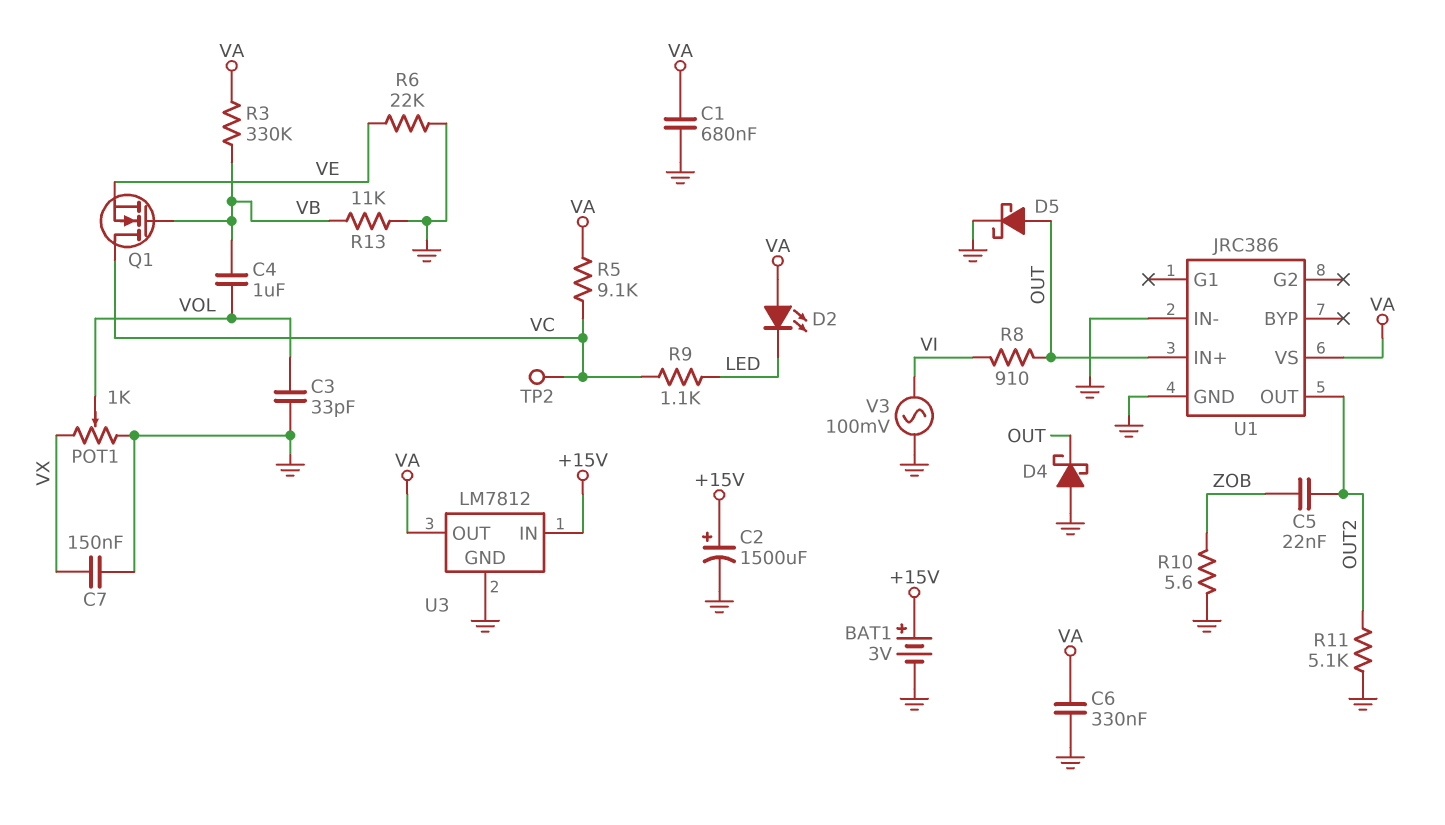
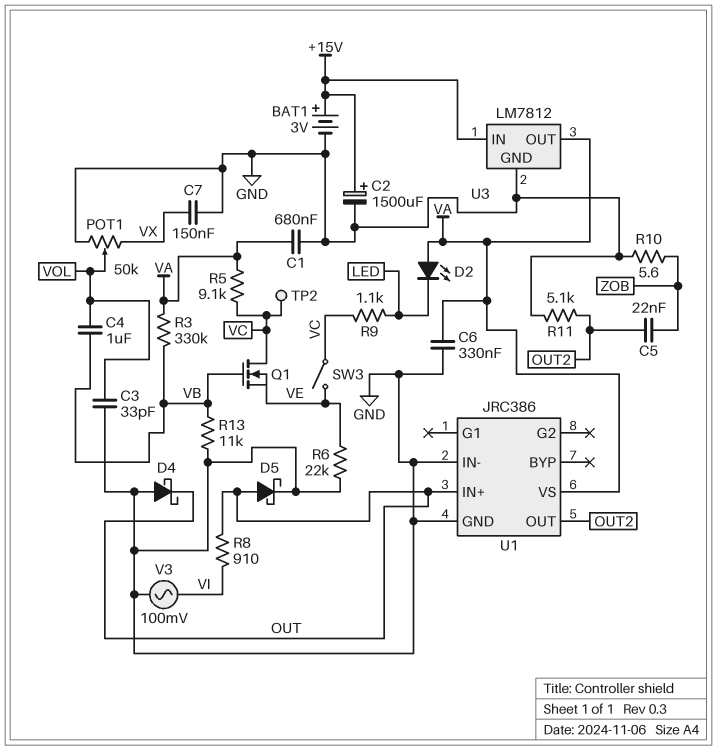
POT1: 1k (GND, VX, wiper VOL) -> 50k (GND, VX, wiper VOL)
SW3: none -> switch (VC, VE)

